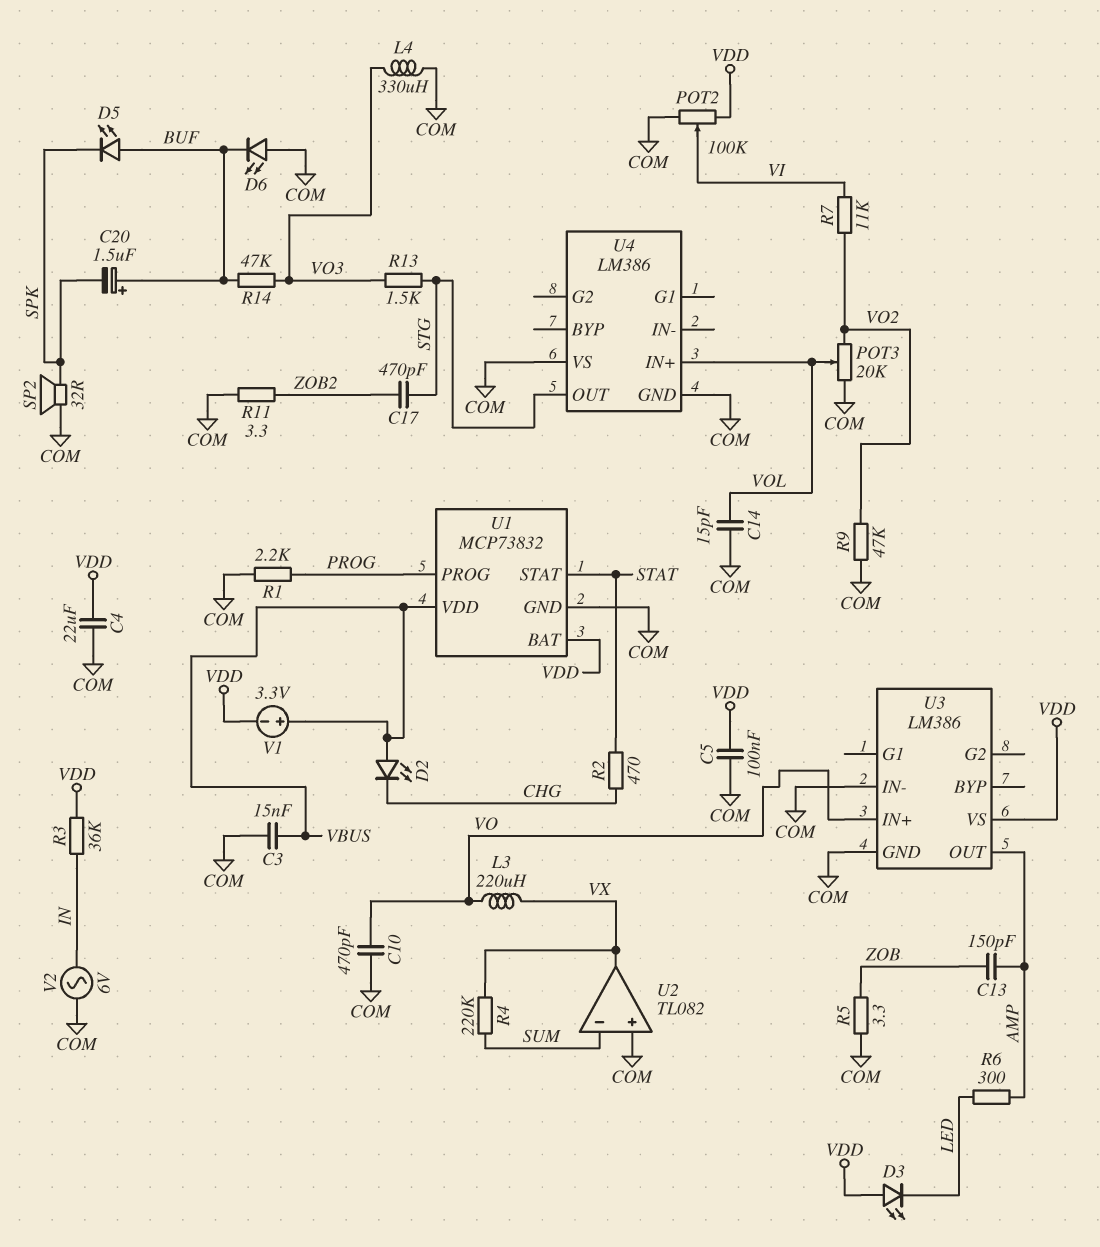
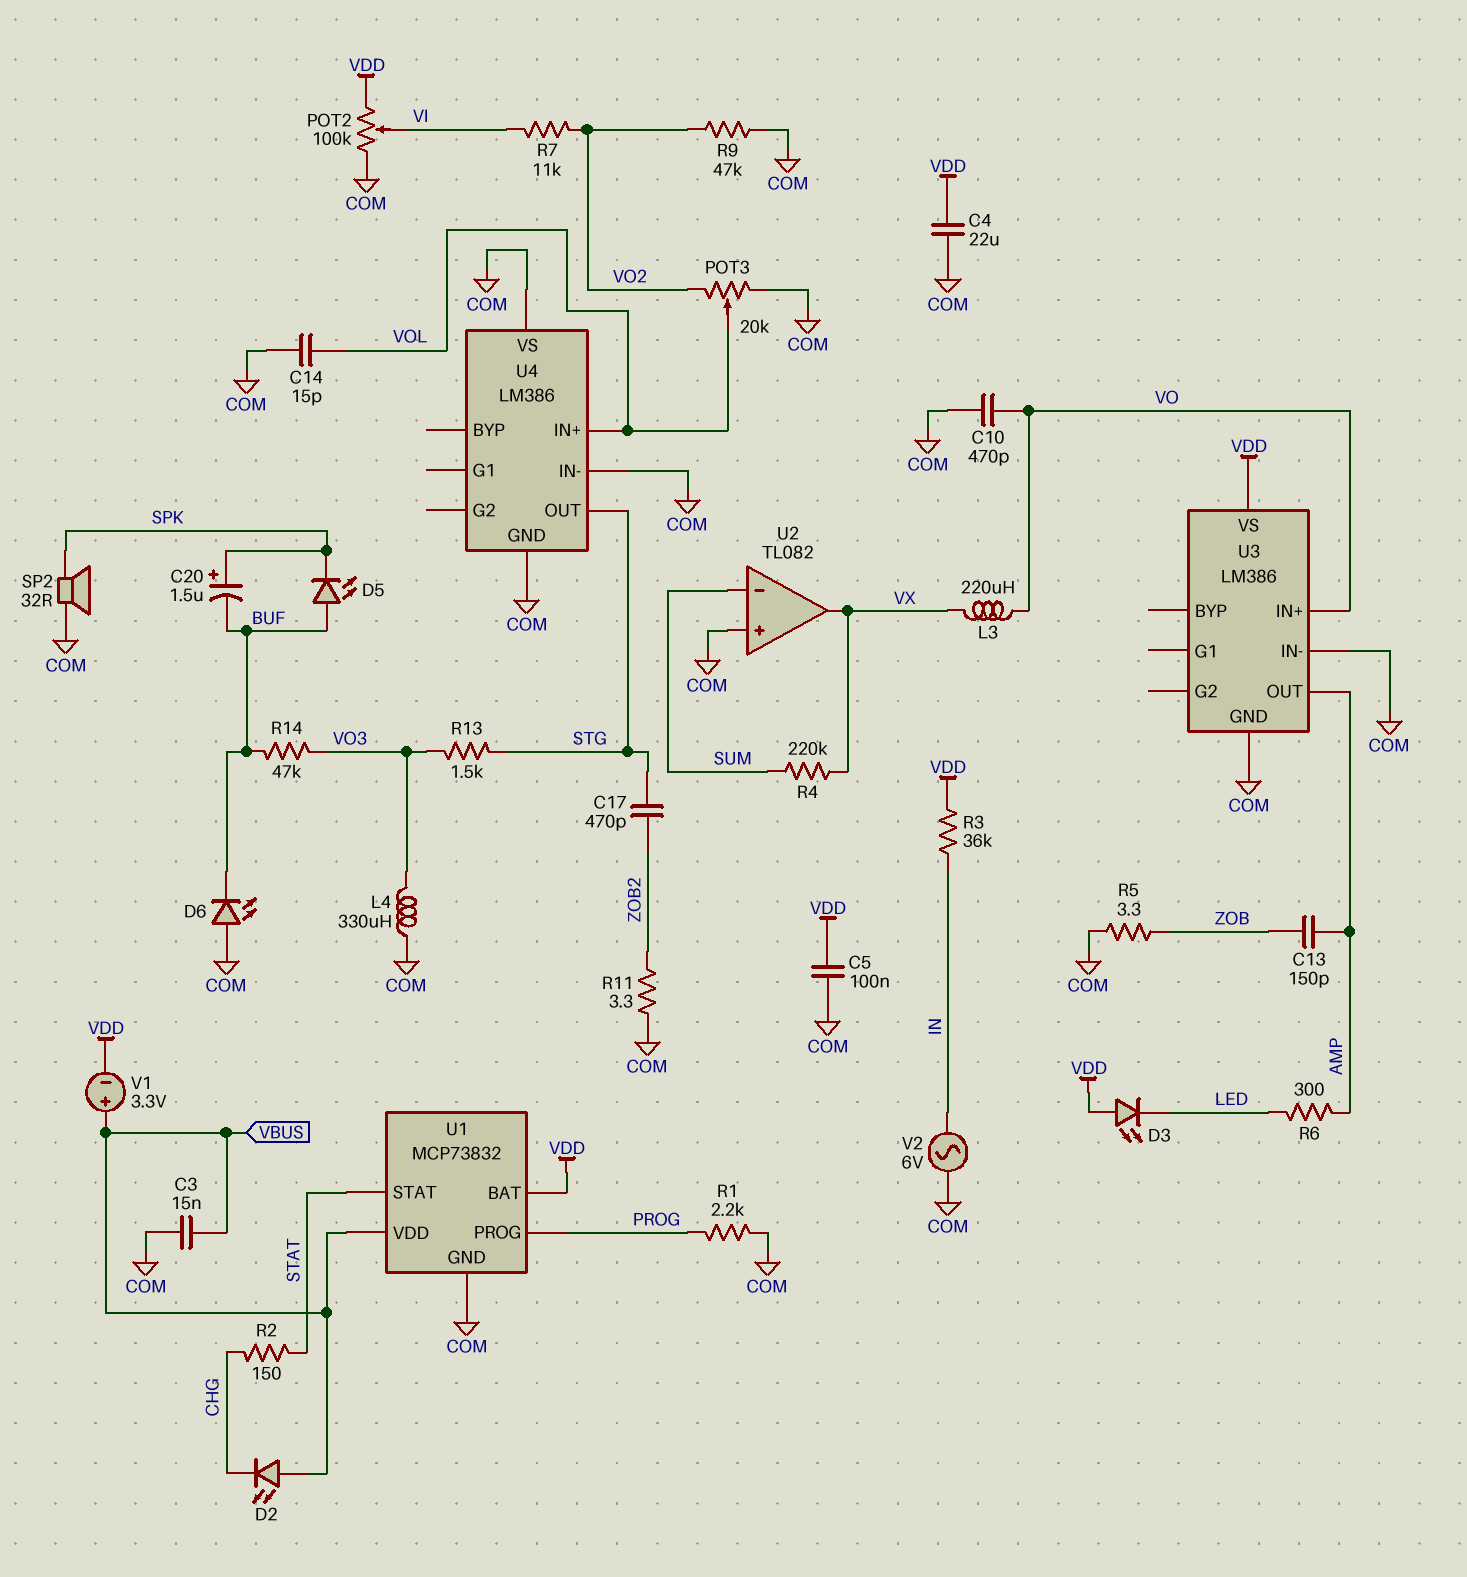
C20: 1.5uF (plus BUF, minus SPK) -> 1.5uF (plus SPK, minus BUF)
R2: 470 (CHG, STAT) -> 150 (CHG, STAT)
U4 pin IN-: none -> COM

